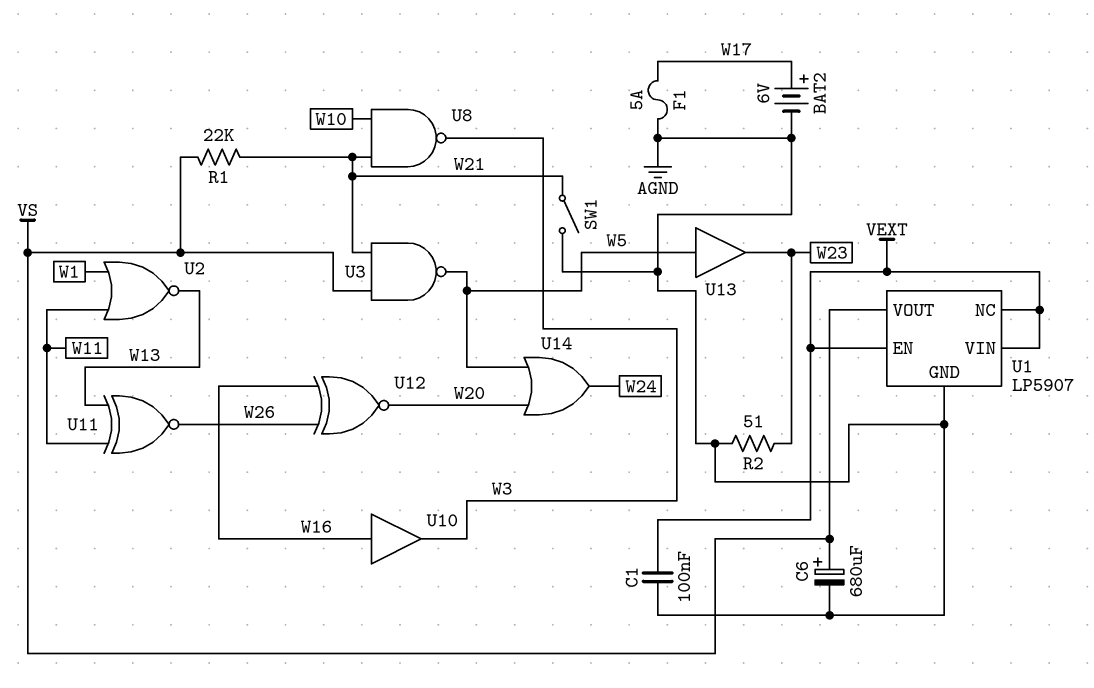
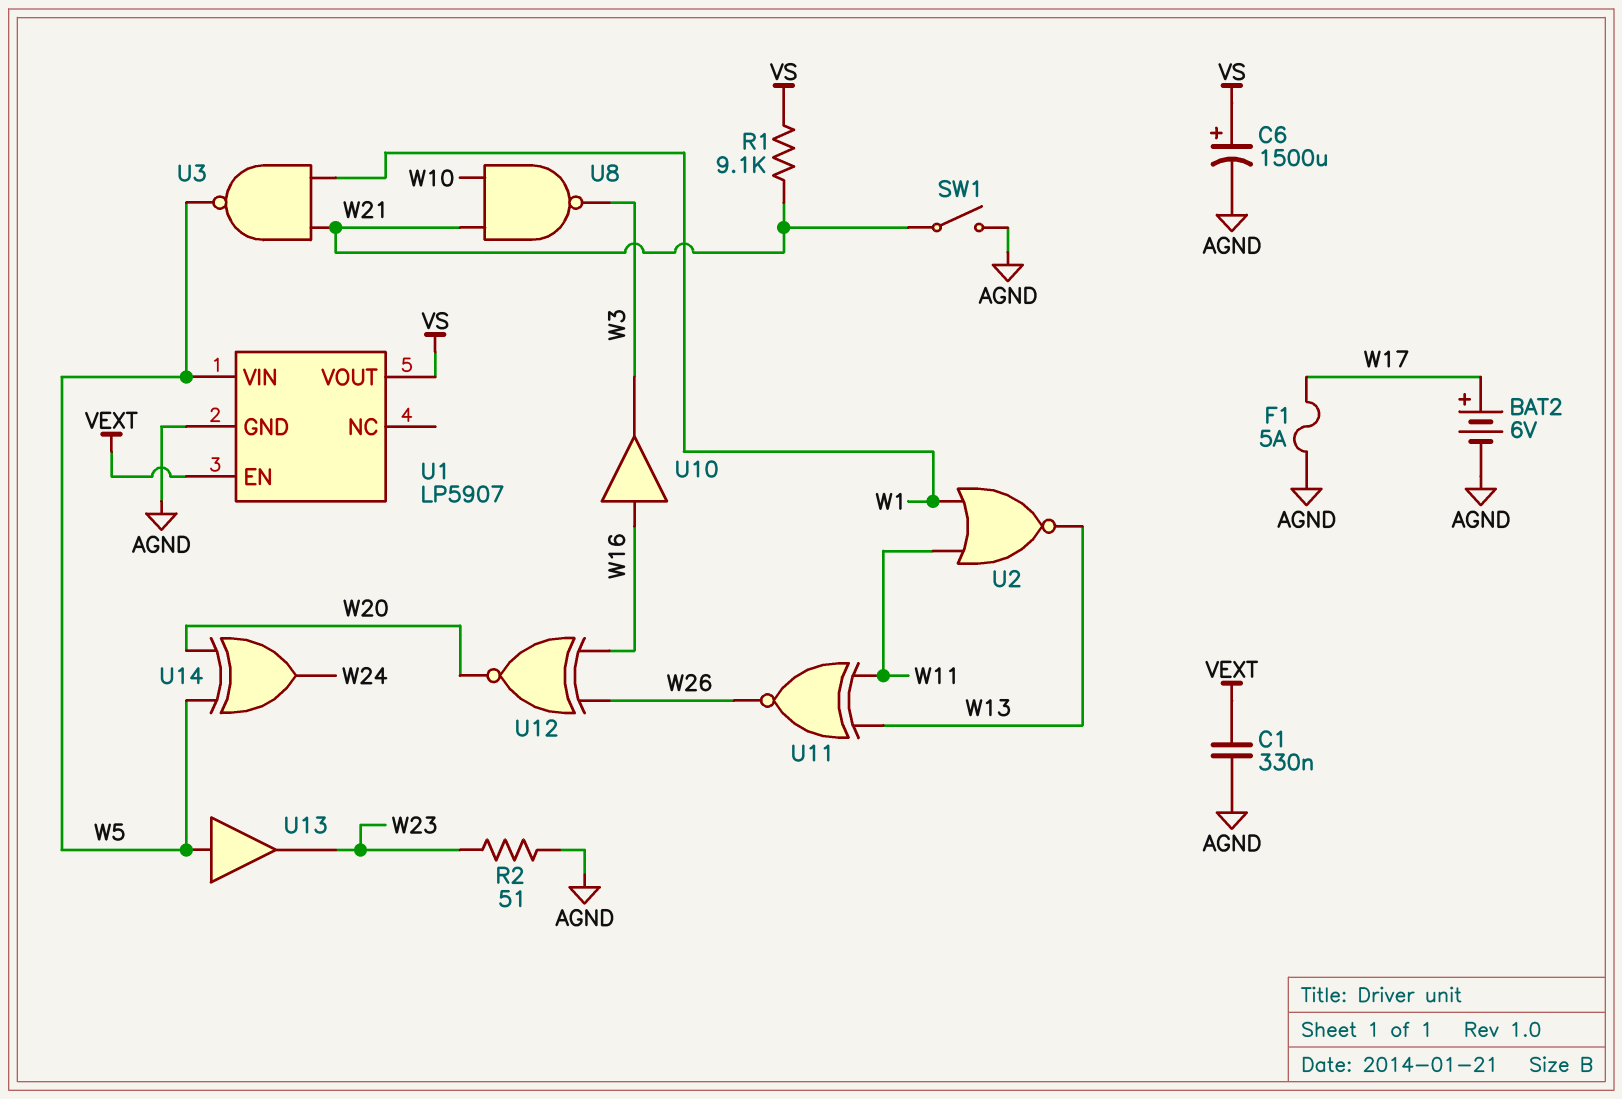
C1: 100nF (AGND, VEXT) -> 330nF (AGND, VEXT)
C6: 680uF (plus VS, minus AGND) -> 1500uF (plus VS, minus AGND)
R1: 22k (VS, W21) -> 9.1k (VS, W21)
U1 pin NC: VEXT -> none
U1 pin VIN: VEXT -> W5
U3: NAND (in VS, in W21, out W5) -> NAND (in W1, in W21, out W5)
U14: OR (in W5, in W20, out W24) -> XOR (in W5, in W20, out W24)

